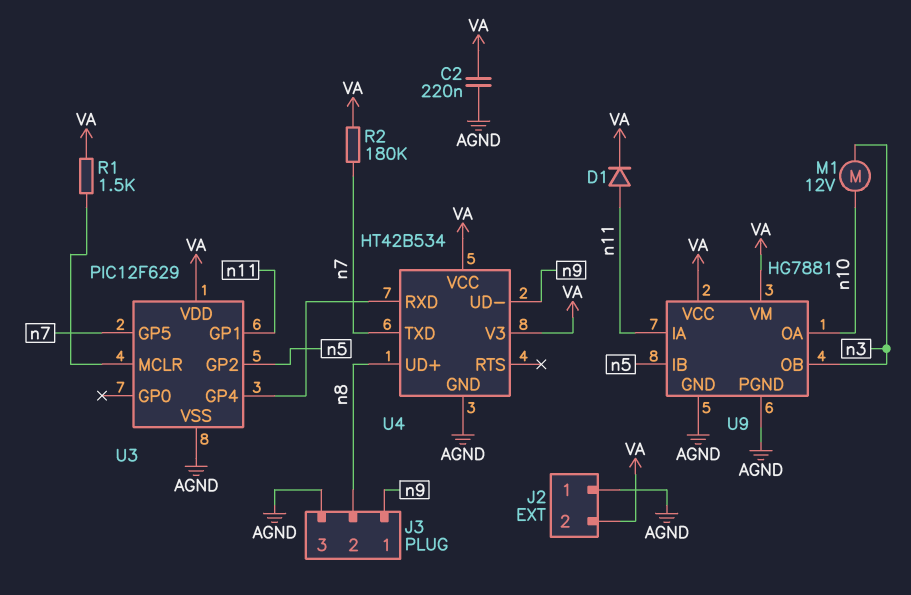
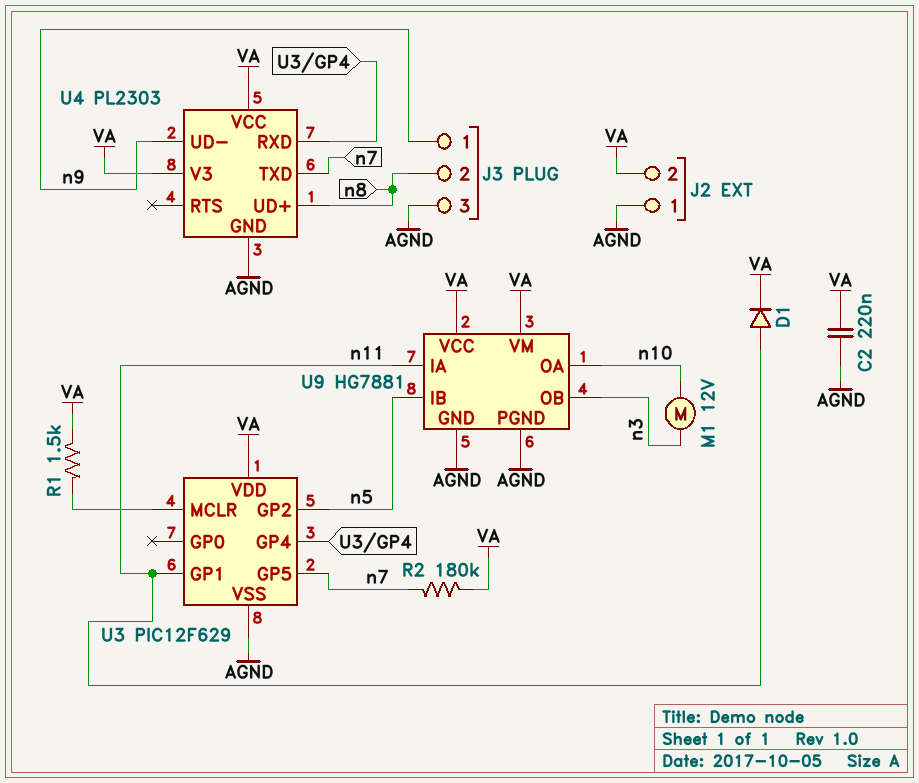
U4: HT42B534 -> PL2303

